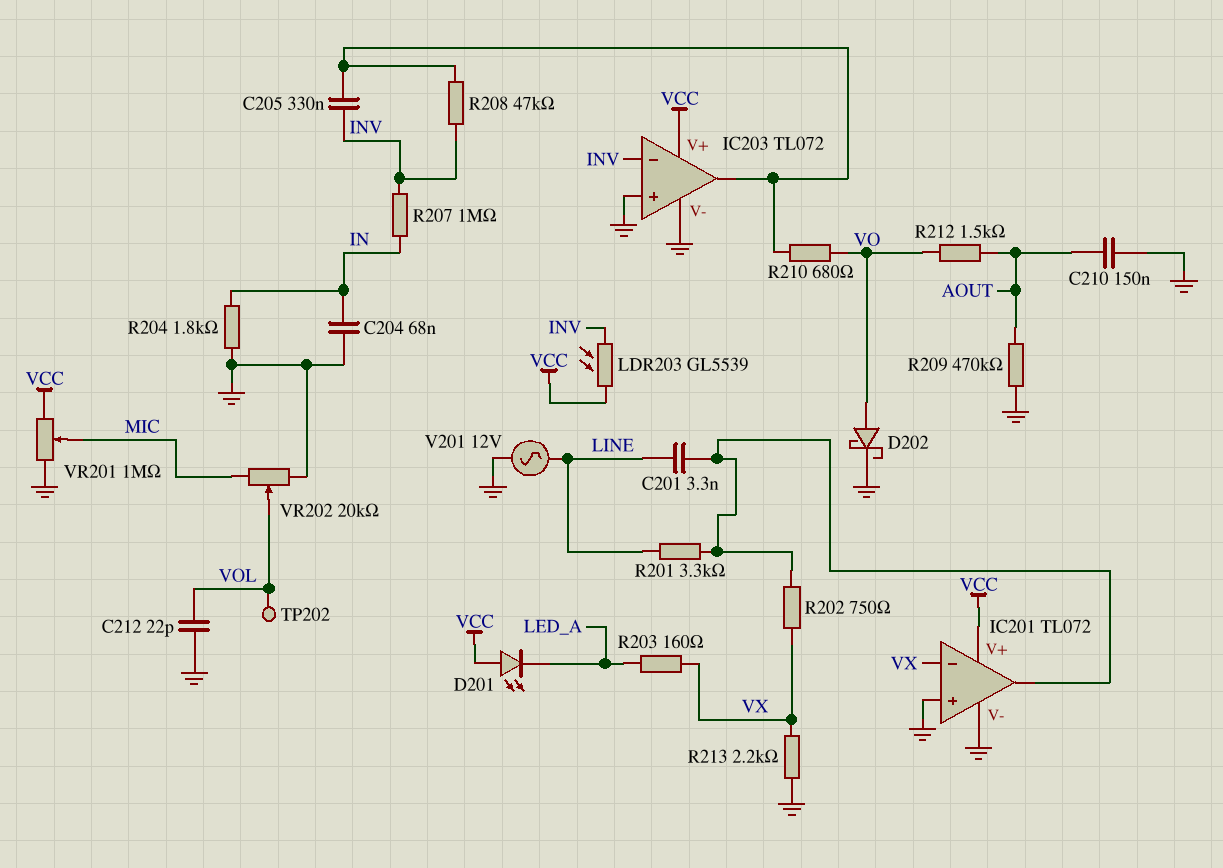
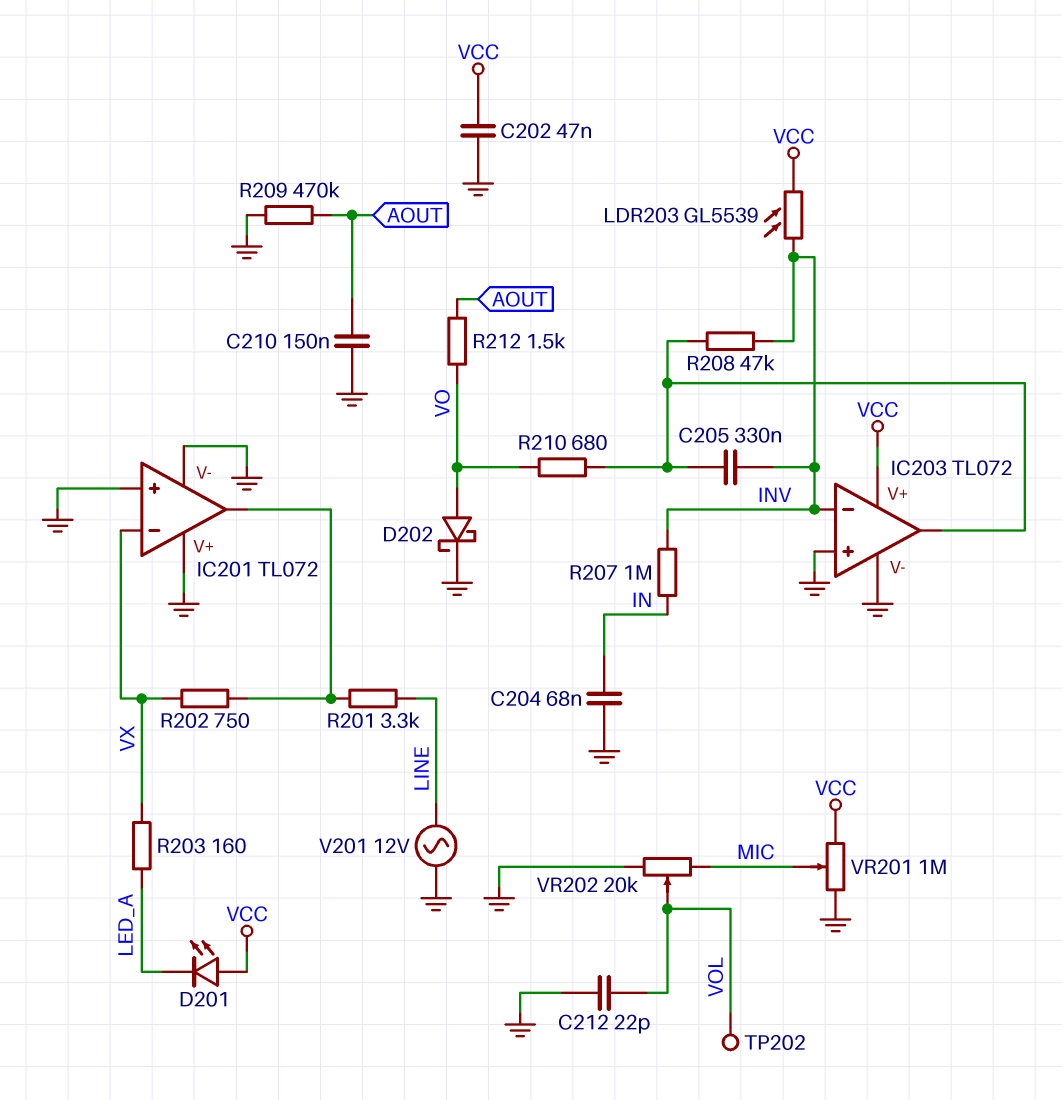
C201: 3.3nF (IC201/out, LINE) -> none
C202: none -> 47nF (GND, VCC)
IC201 pin V+: VCC -> GND
R204: 1.8k (GND, IN) -> none
R213: 2.2k (GND, VX) -> none

